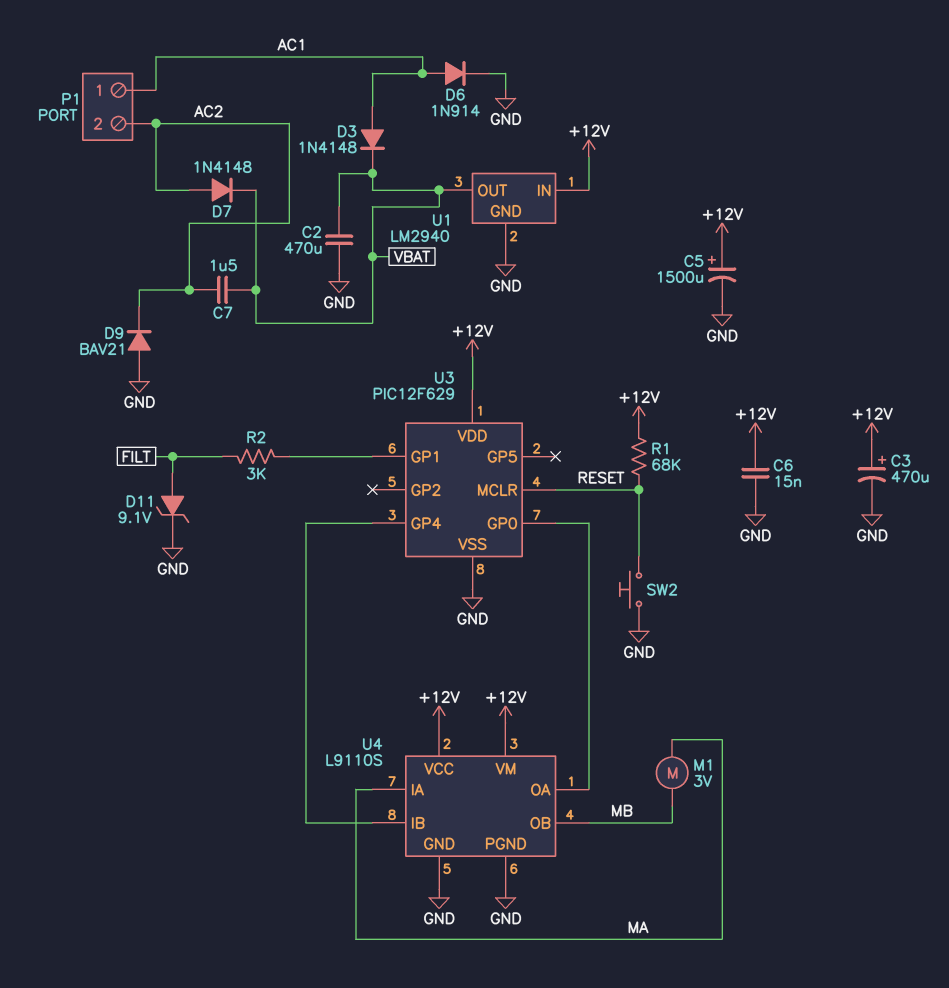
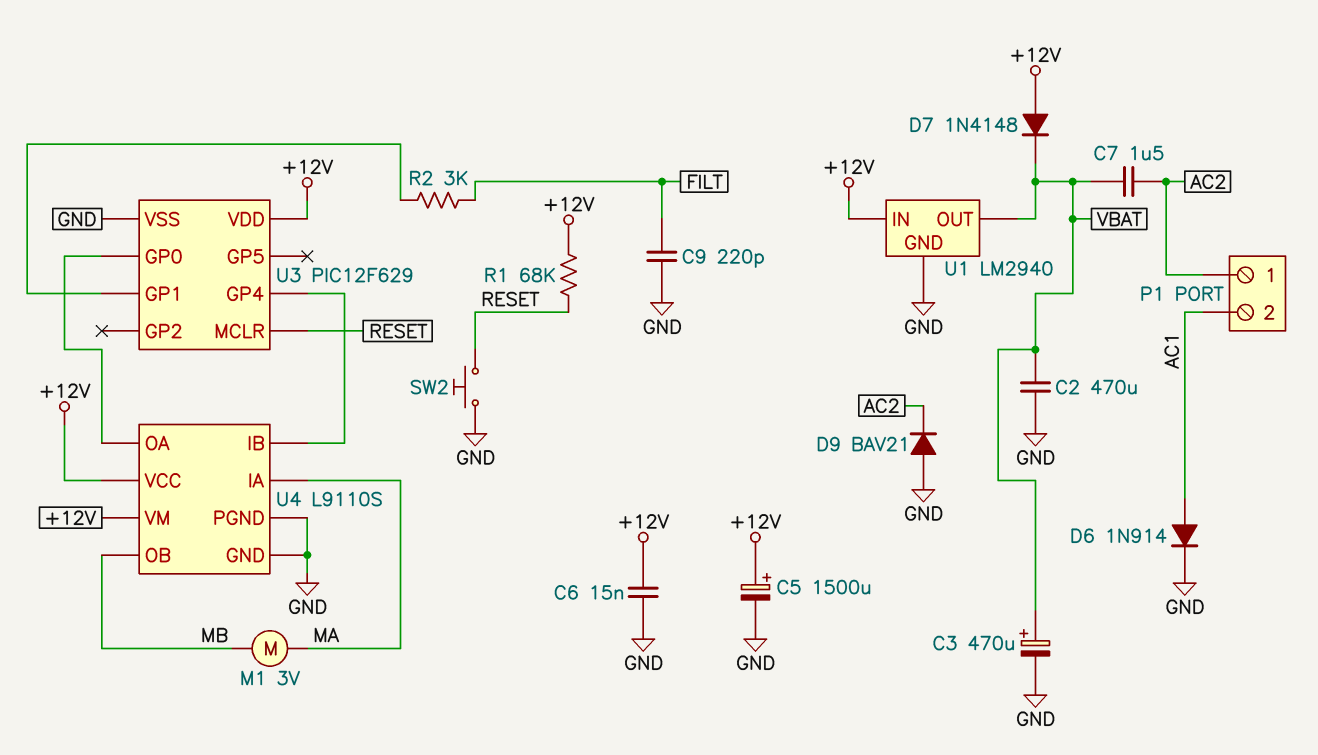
C3: 470uF (plus +12V, minus GND) -> 470uF (plus VBAT, minus GND)
C9: none -> 220pF (FILT, GND)
D3: diode 1N4148 (A AC1, K VBAT) -> none
D7: diode 1N4148 (A AC2, K VBAT) -> diode 1N4148 (A +12V, K VBAT)
D11: zener 9.1V (A FILT, K GND) -> none
P1 pin 1: AC1 -> AC2
P1 pin 2: AC2 -> AC1

